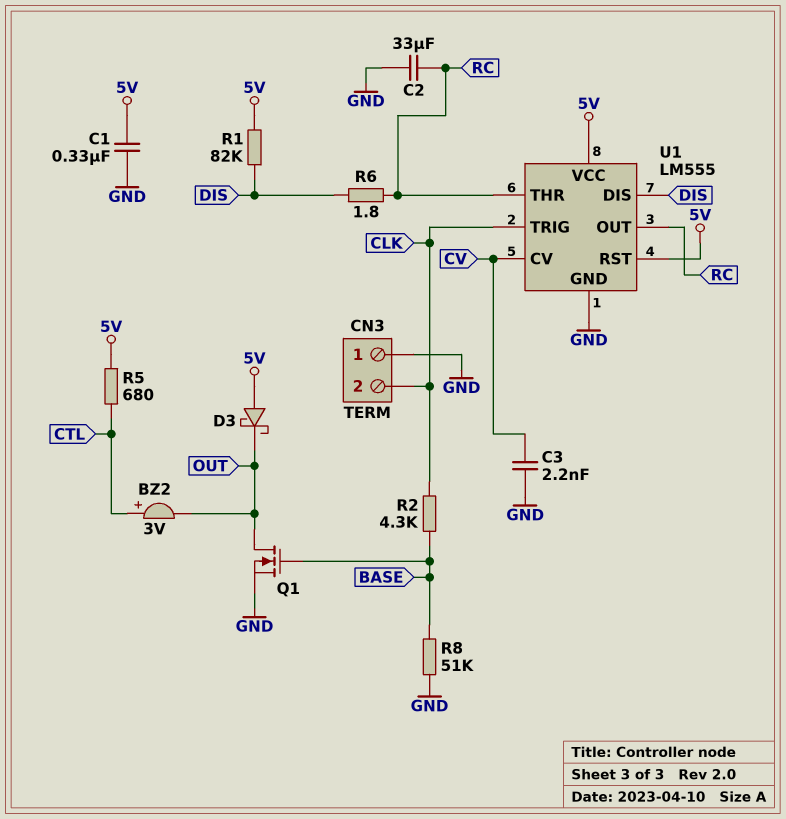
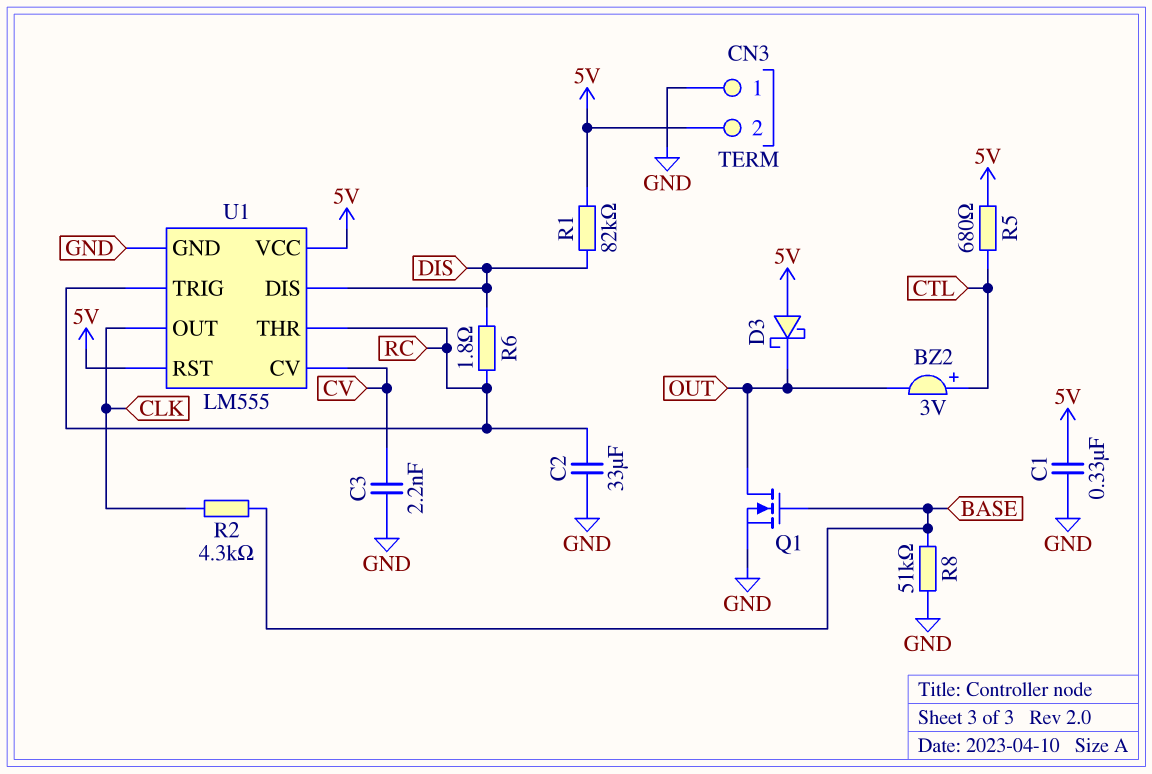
CN3 pin 2: CLK -> 5V
U1 pin OUT: RC -> CLK
U1 pin TRIG: CLK -> RC

